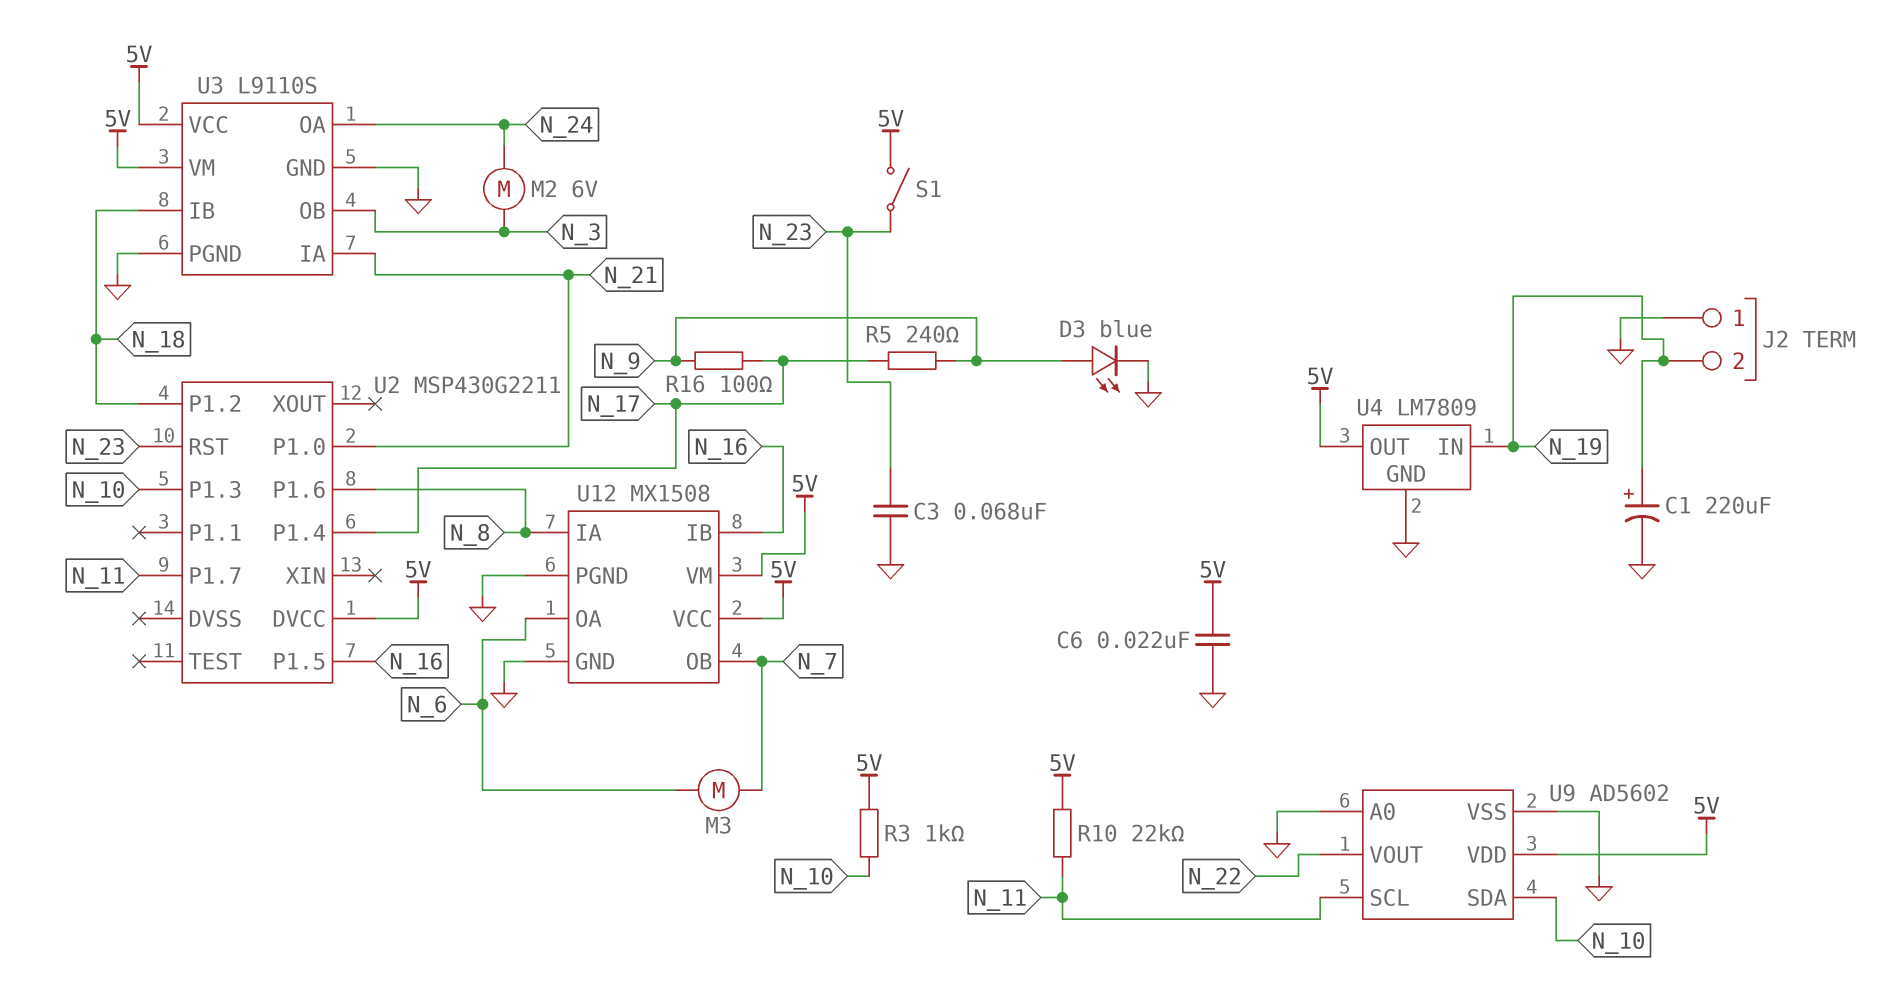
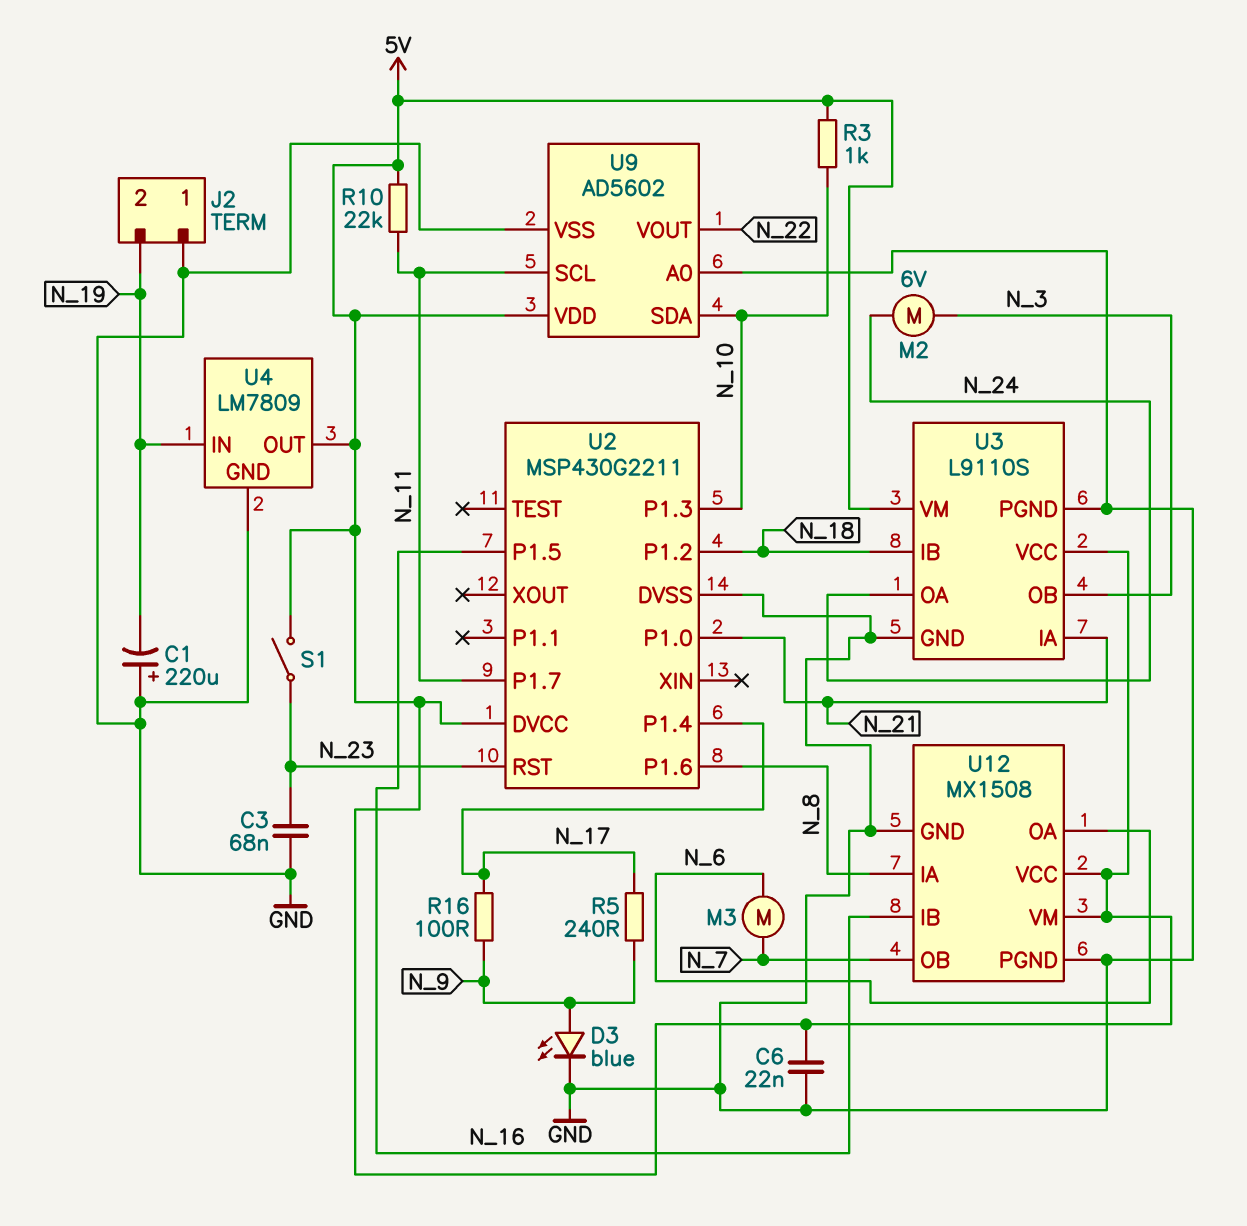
C1: 220uF (plus N_19, minus GND) -> 220uF (plus GND, minus N_19)
U2 pin DVSS: none -> GND

